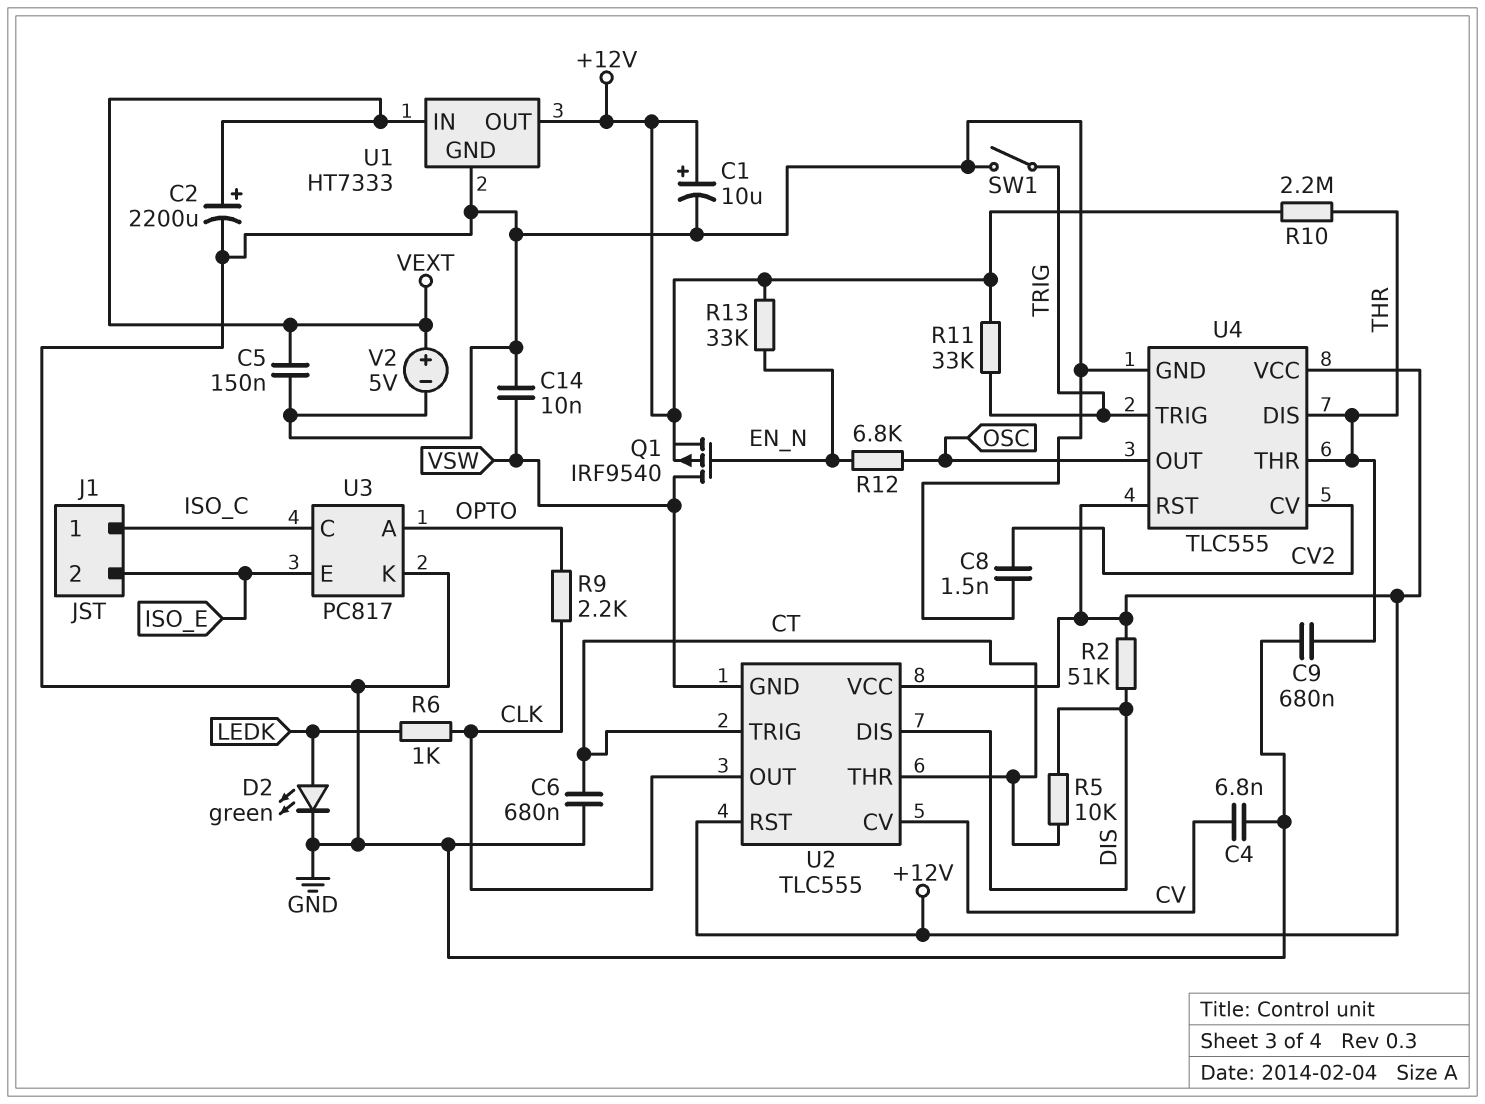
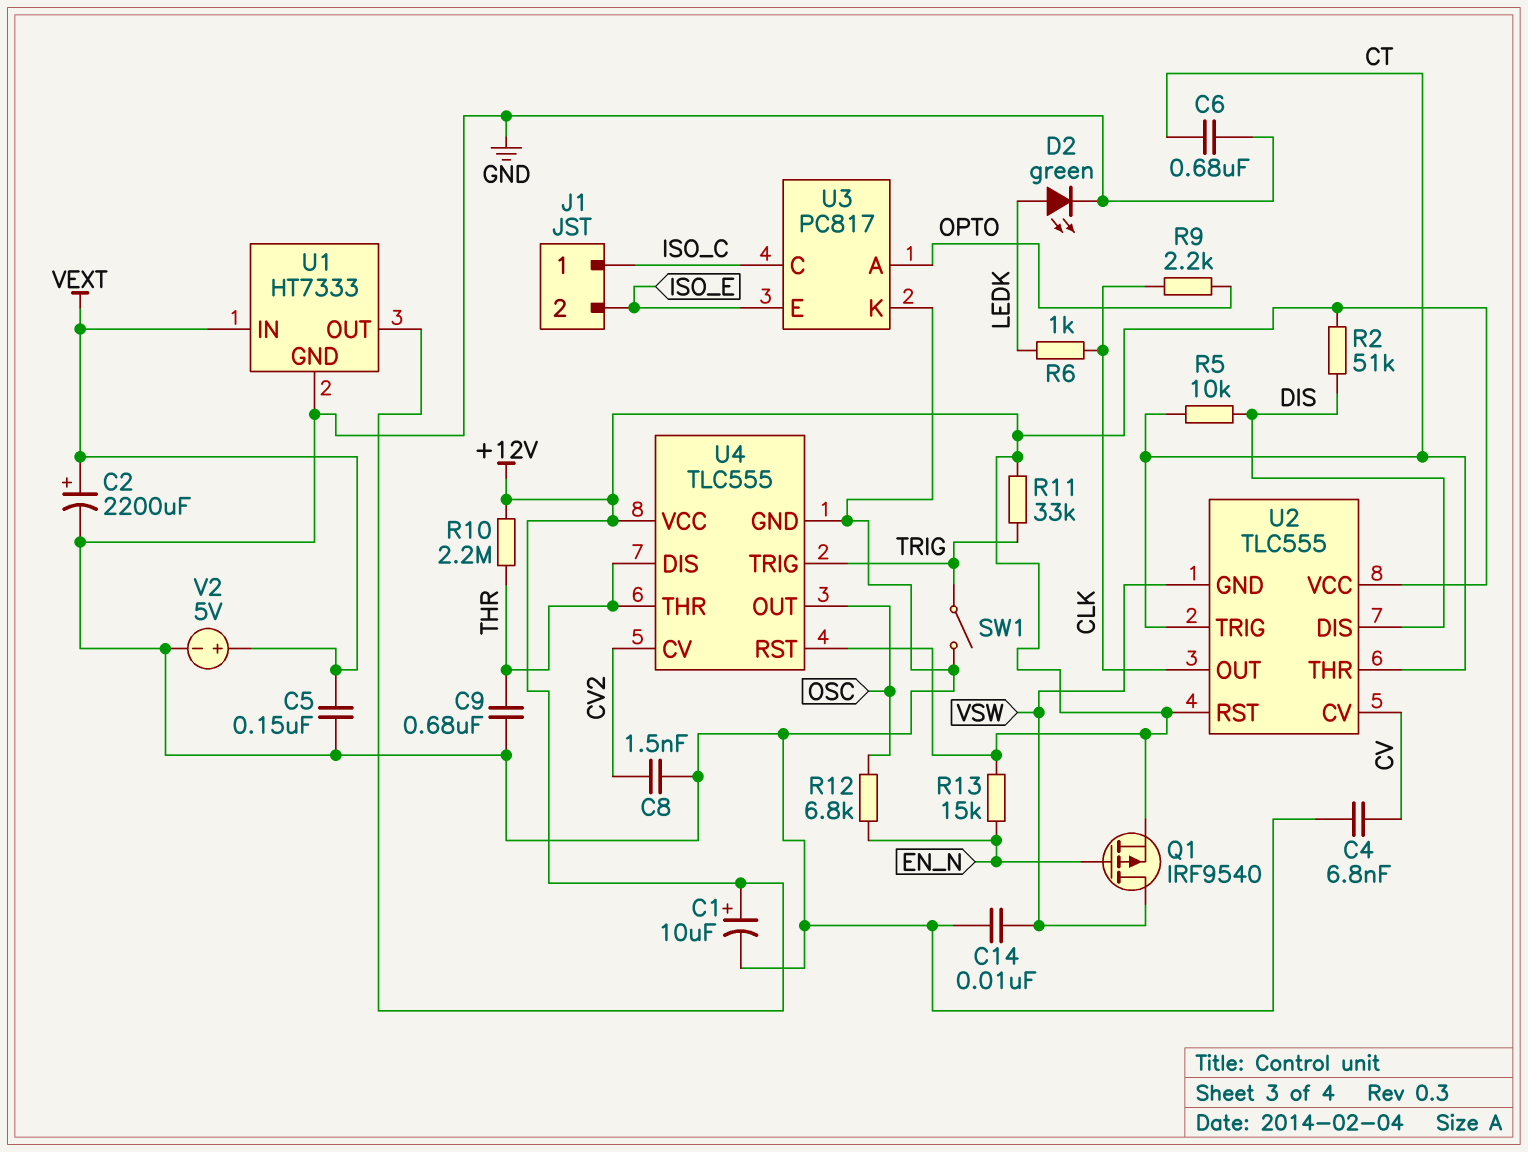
R13: 33k (+12V, EN_N) -> 15k (+12V, EN_N)

